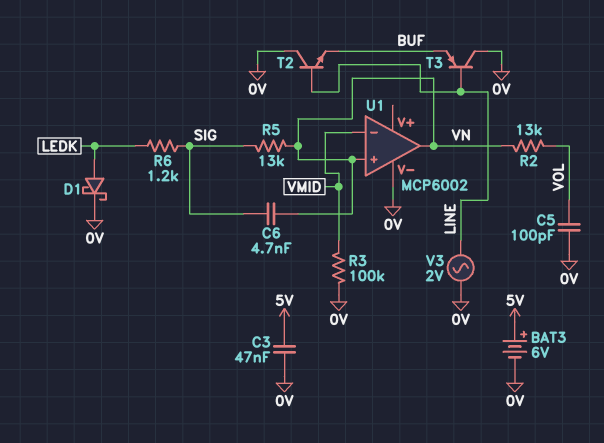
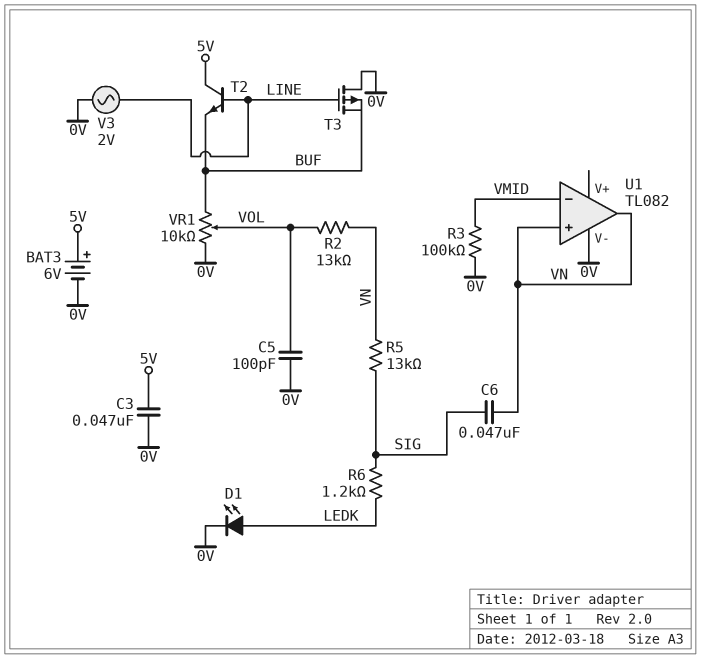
C6: 4.7nF (SIG, VN) -> 47nF (SIG, VN)
D1: schottky (A LEDK, K 0V) -> LED (A LEDK, K 0V)
T2: NPN (B LINE, C 0V, E BUF) -> NPN (B LINE, C 5V, E BUF)
T3: PNP (B LINE, C 0V, E BUF) -> PMOS (G LINE, D 0V, S BUF)
U1: MCP6002 -> TL082
VR1: none -> 10k (0V, BUF, wiper VOL)

